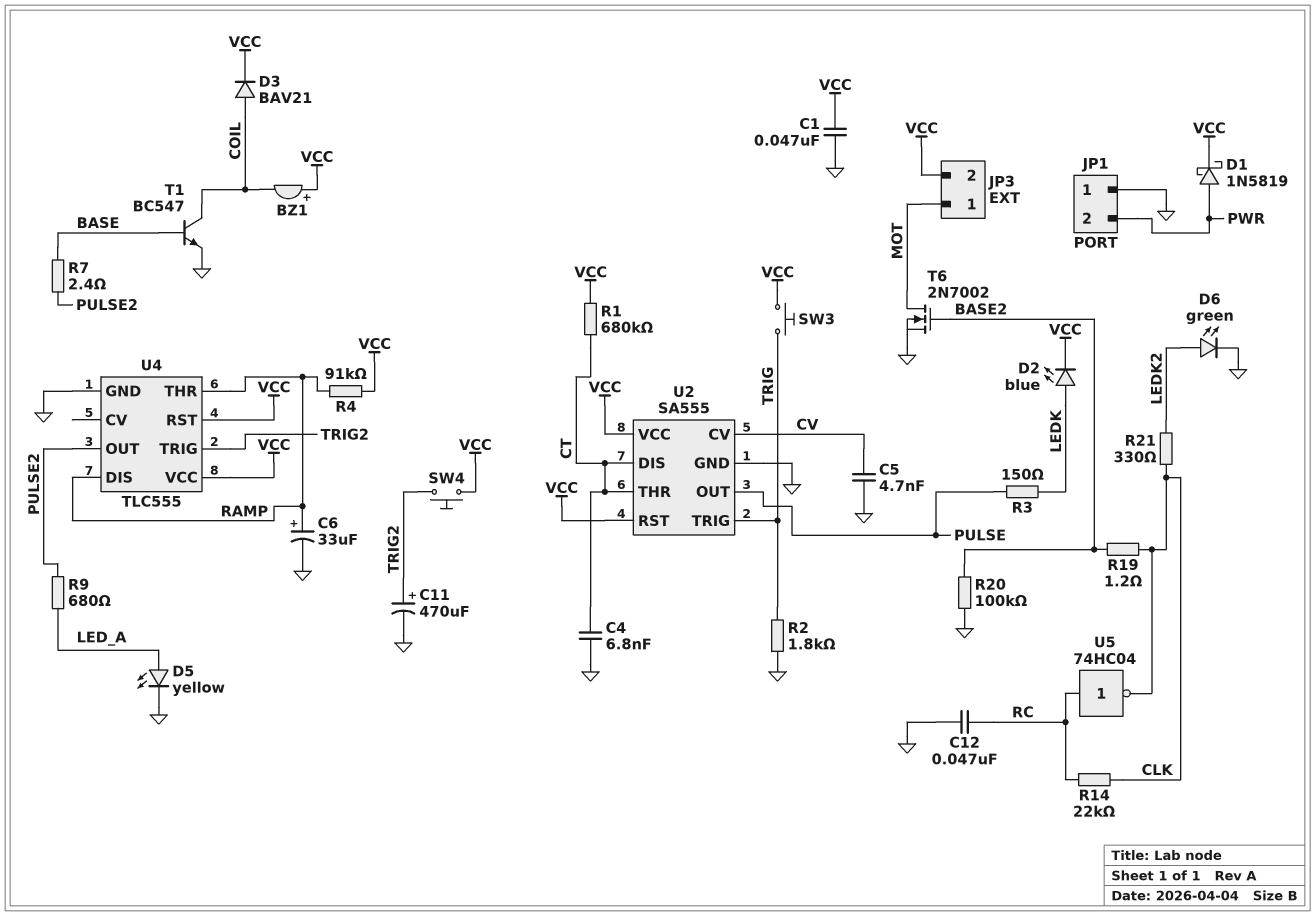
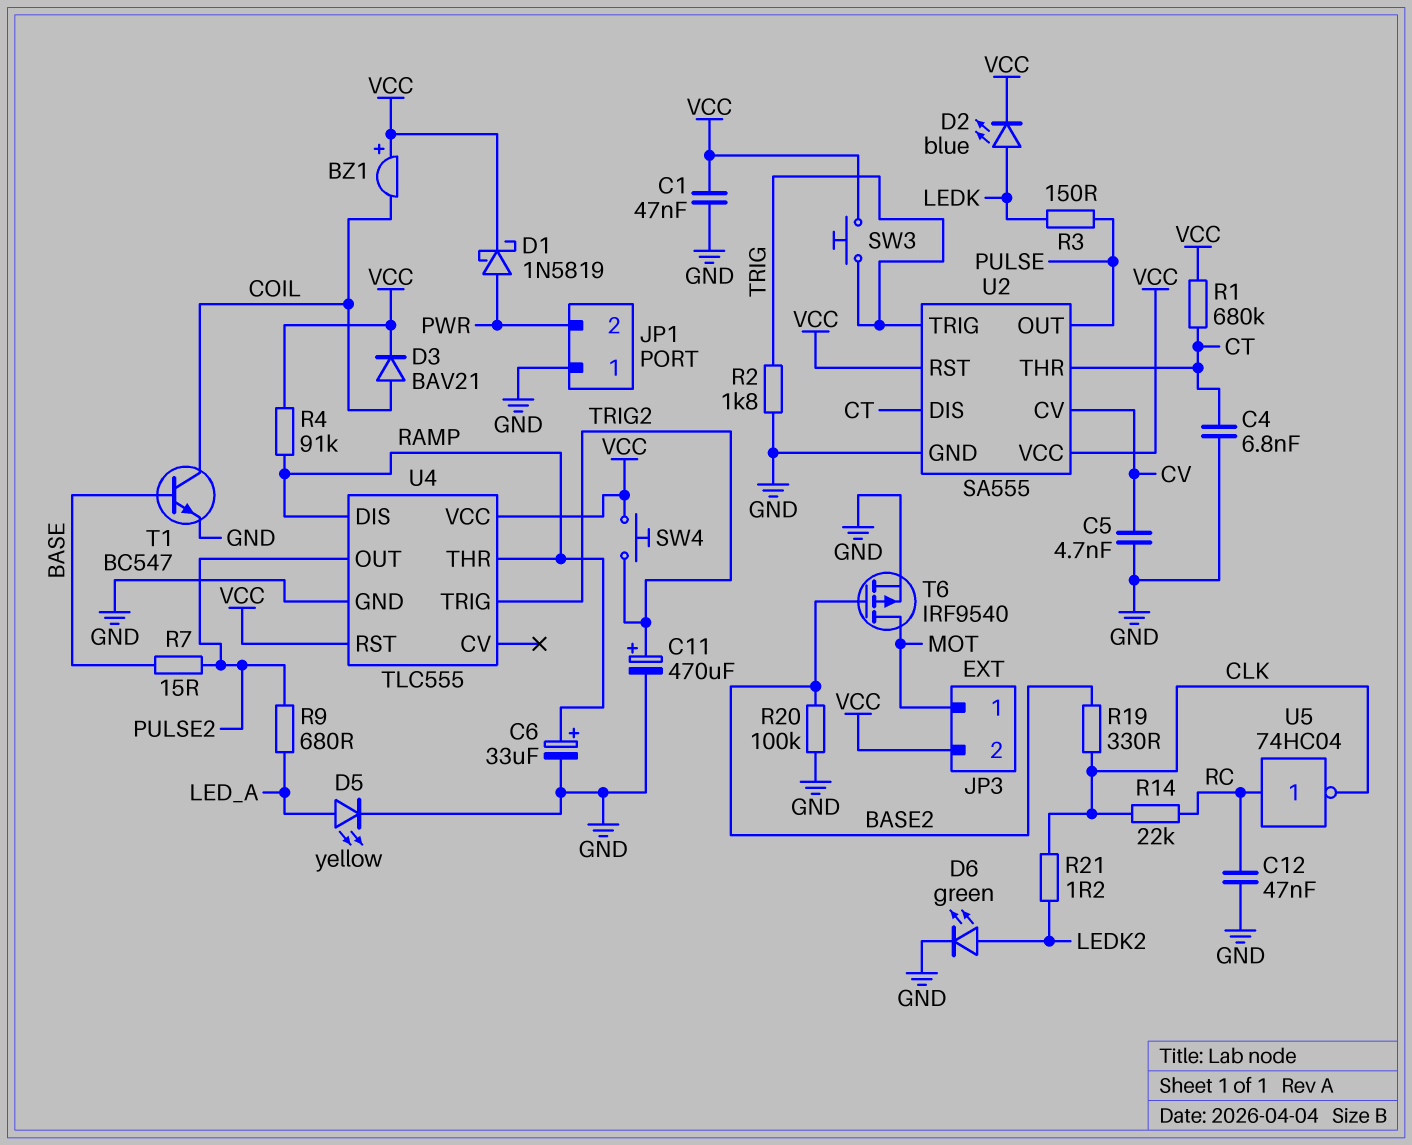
R7: 2.4 (BASE, PULSE2) -> 15 (BASE, PULSE2)
R19: 1.2 (BASE2, CLK) -> 330 (BASE2, CLK)
R21: 330 (CLK, LEDK2) -> 1.2 (CLK, LEDK2)
T6: NMOS 2N7002 (G BASE2, D MOT, S GND) -> PMOS IRF9540 (G BASE2, D MOT, S GND)

